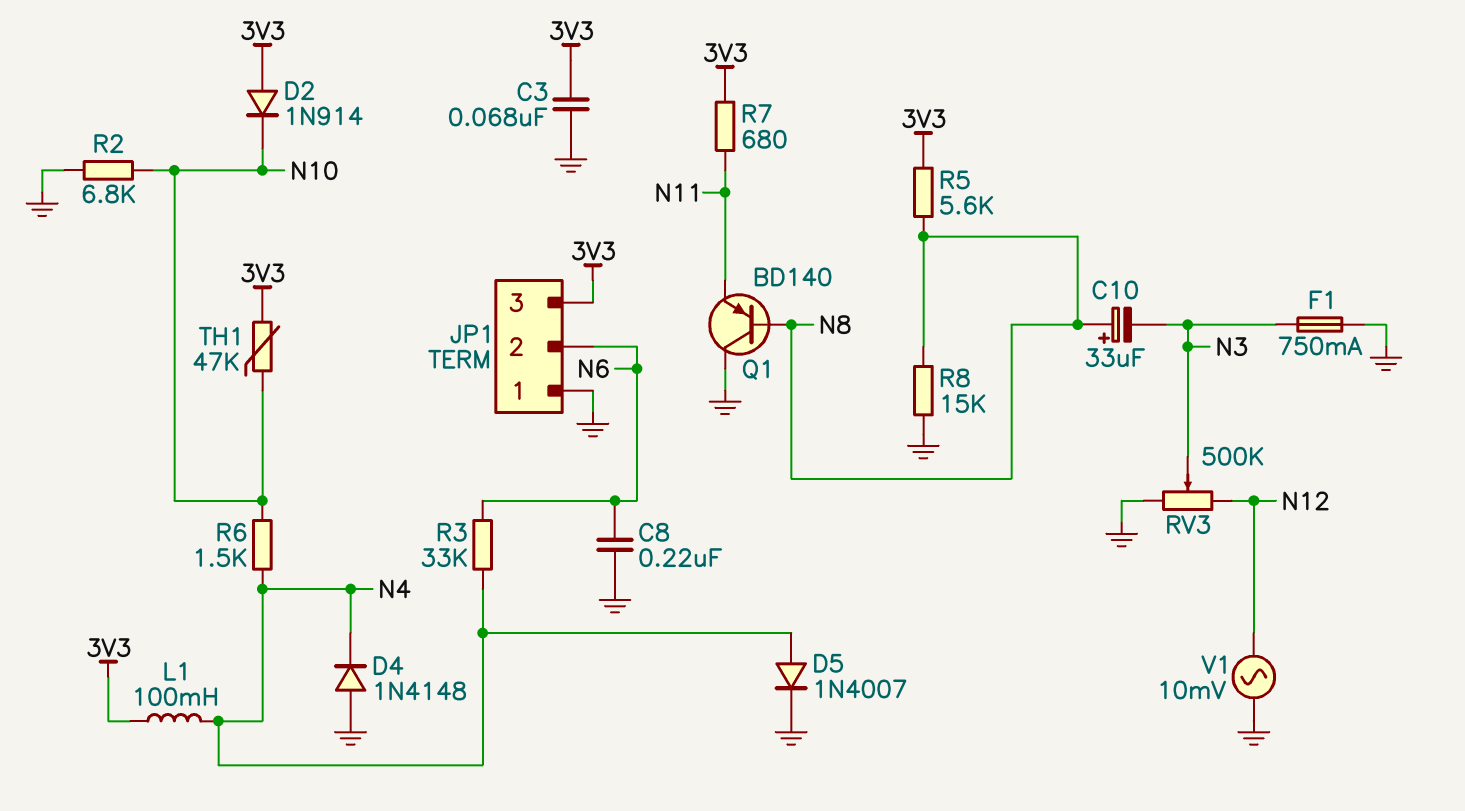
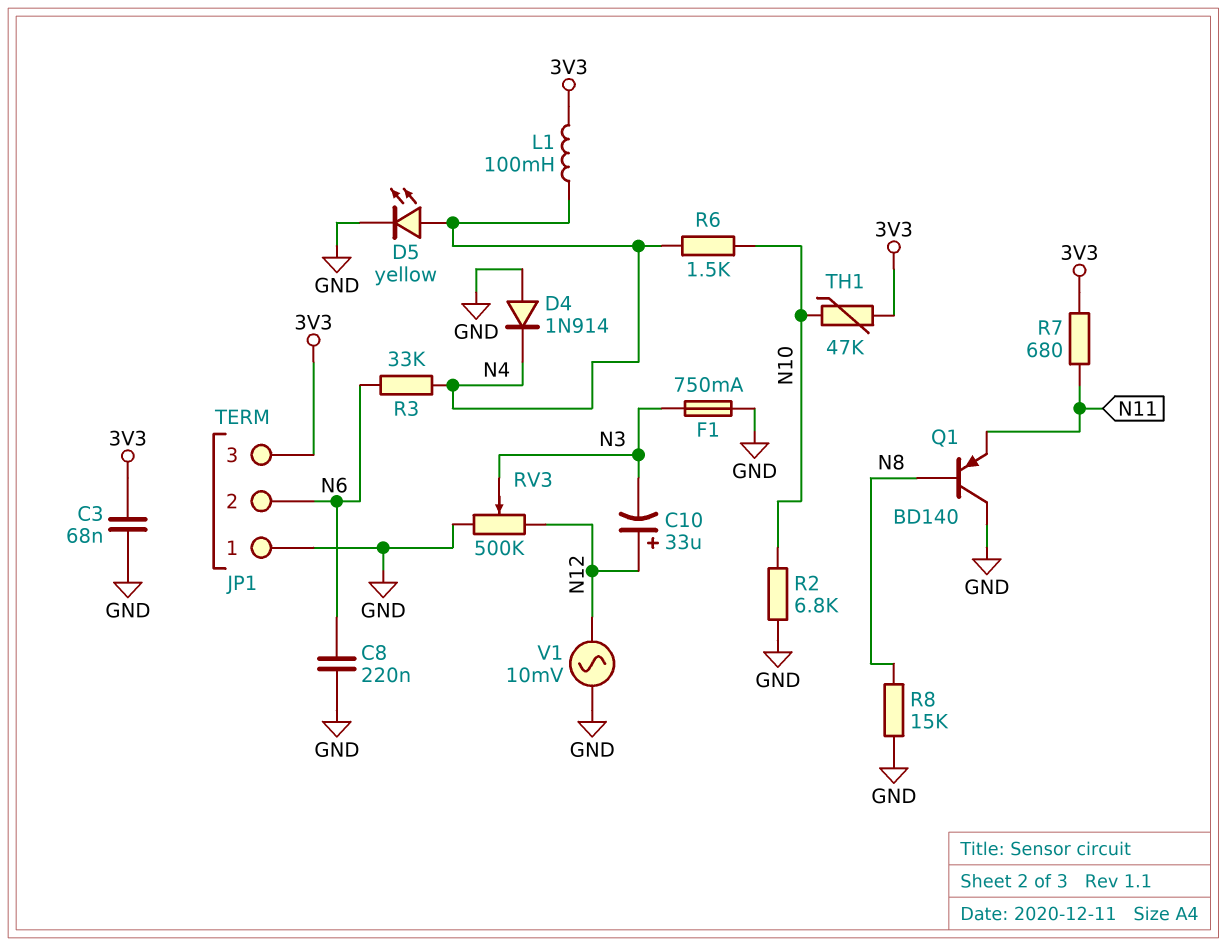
C10: 33uF (plus N8, minus N3) -> 33uF (plus N12, minus N3)
D2: diode 1N914 (A 3V3, K N10) -> none
D4: diode 1N4148 (A GND, K N4) -> diode 1N914 (A GND, K N4)
D5: diode 1N4007 (A N4, K GND) -> LED yellow (A N4, K GND)
R5: 5.6k (3V3, N8) -> none

